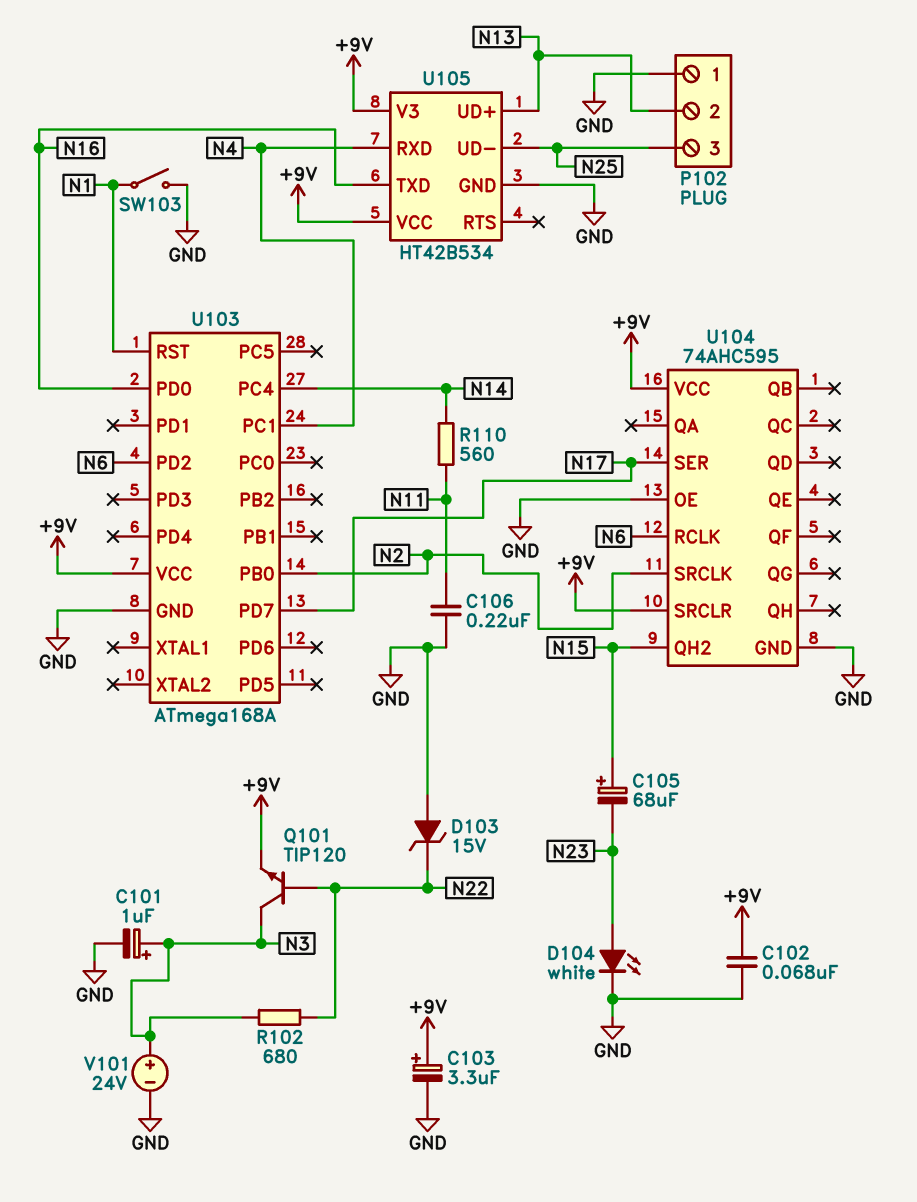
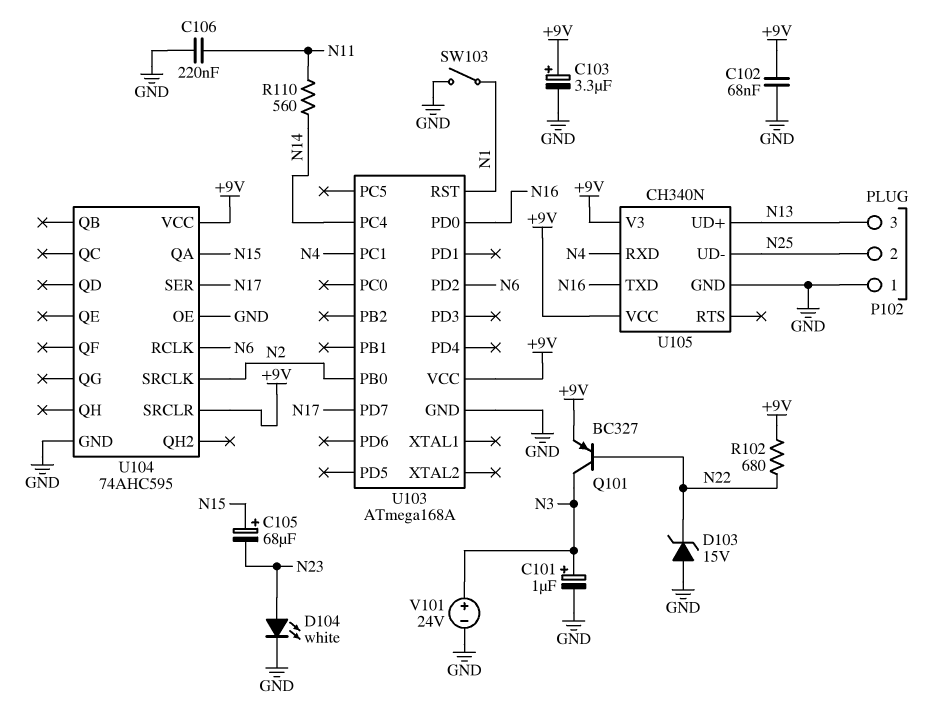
P102 pin 2: N13 -> N25
P102 pin 3: N25 -> N13
Q101: NPN TIP120 (B N22, C N3, E +9V) -> PNP BC327 (B N22, C N3, E +9V)
R102: 680 (N3, N22) -> 680 (+9V, N22)
U104 pin QA: none -> N15
U104 pin QH2: N15 -> none
U105: HT42B534 -> CH340N

